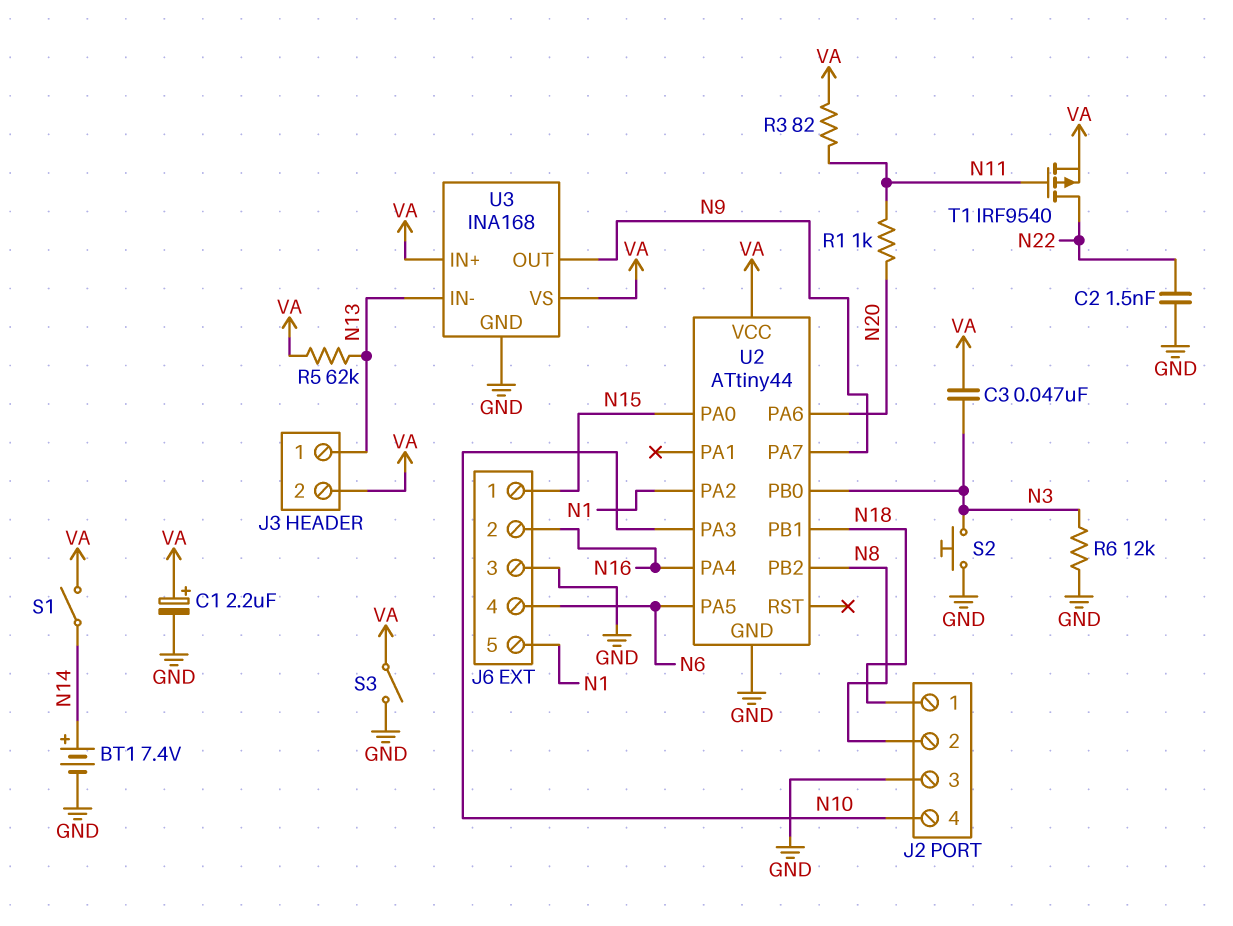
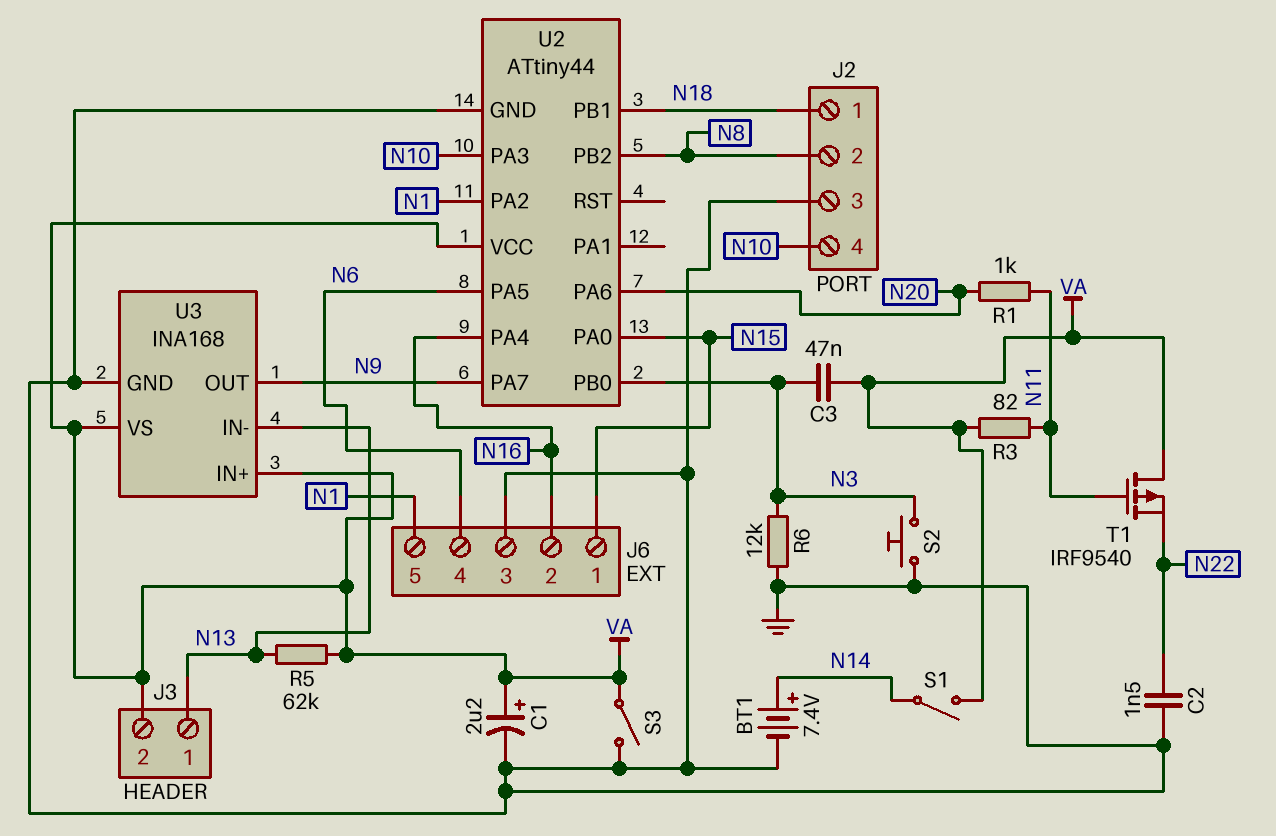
T1: PMOS IRF9540 (G N11, D N22, S VA) -> PMOS IRF9540 (G N11, D VA, S N22)

